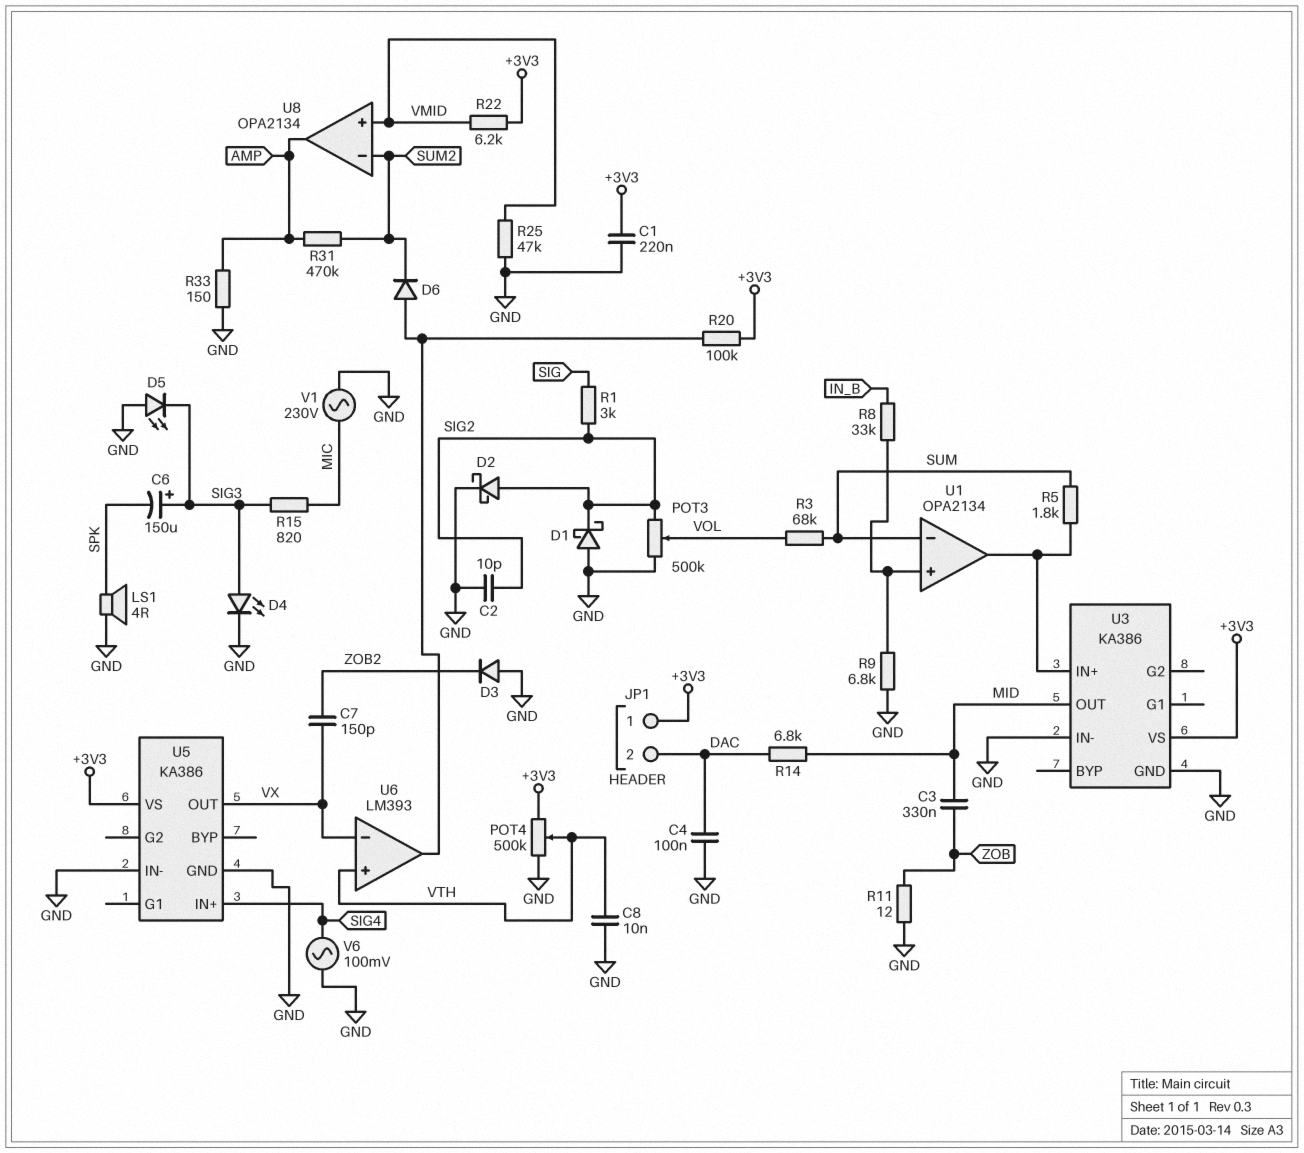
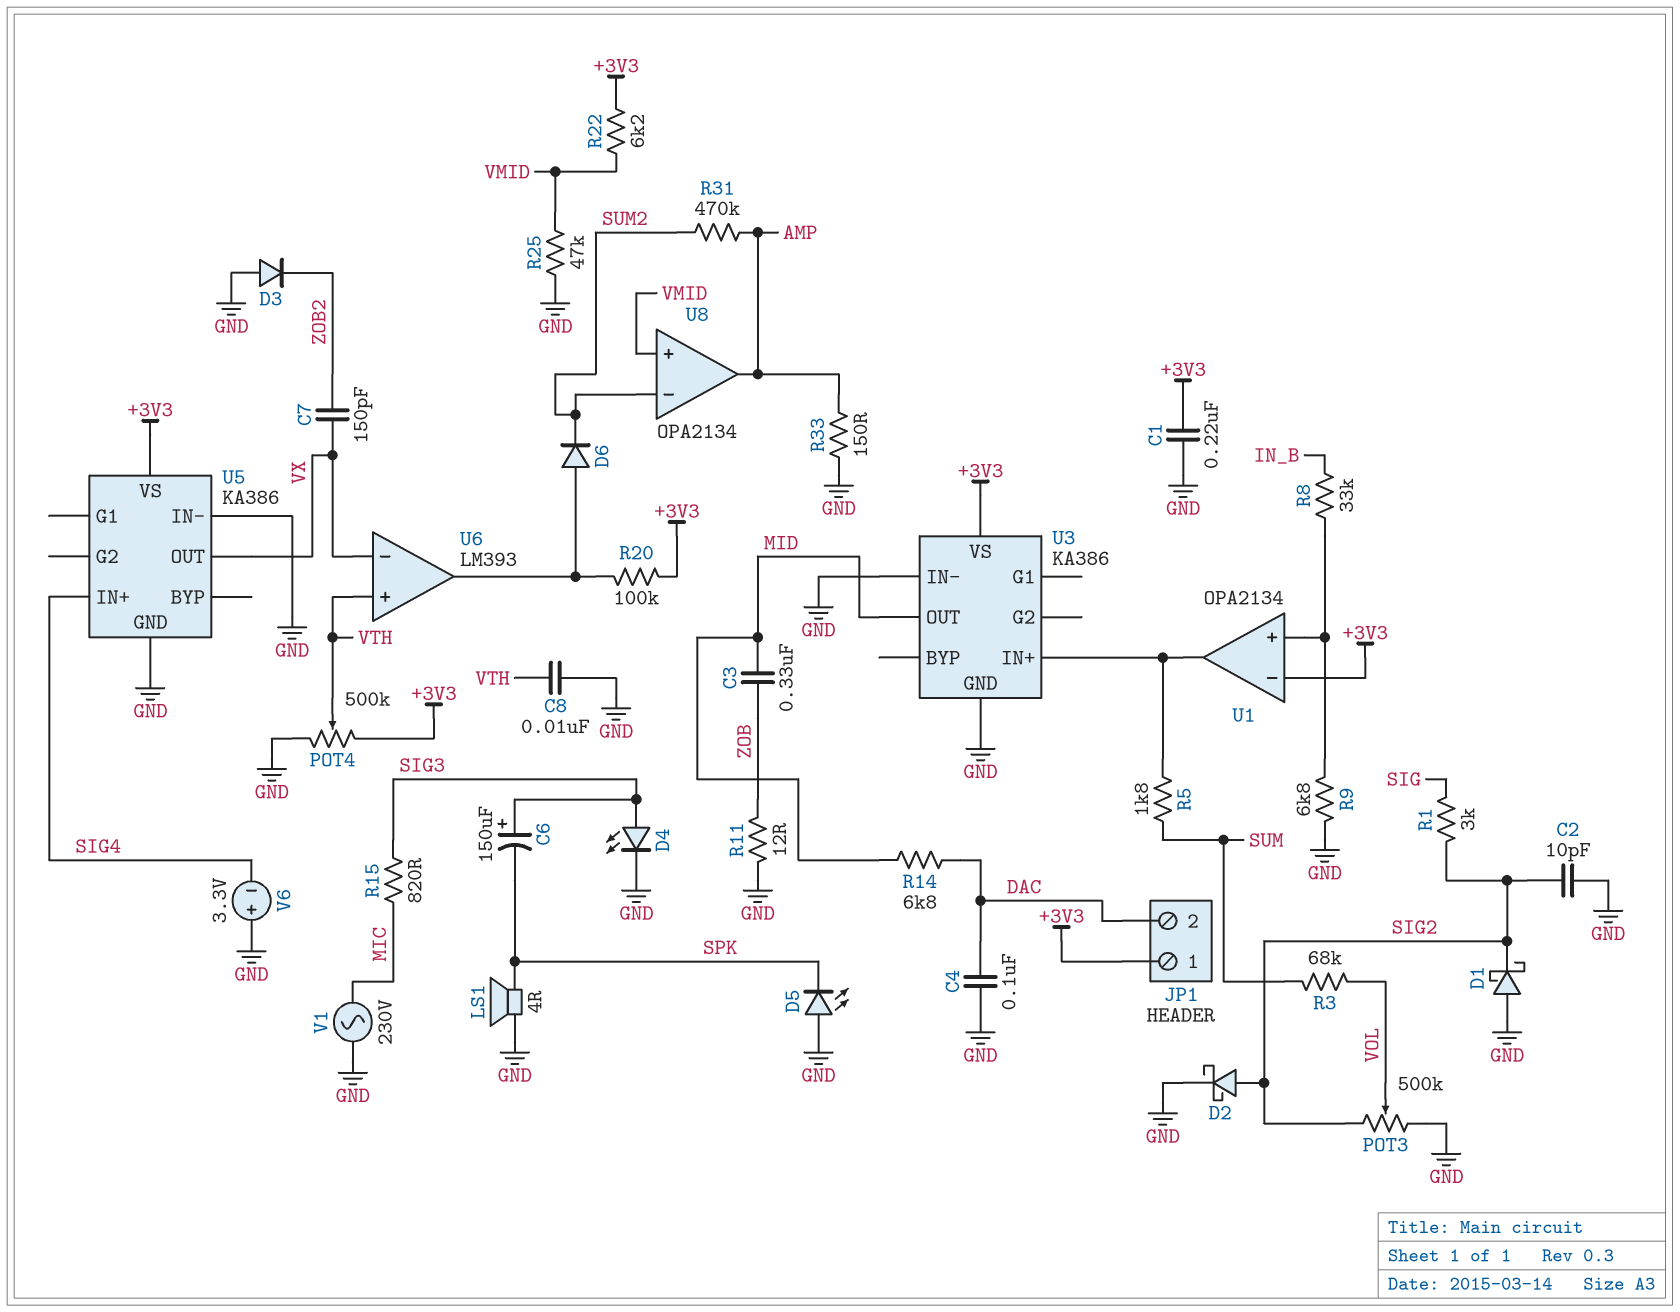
D5: LED (A GND, K SIG3) -> LED (A GND, K SPK)
U1 pin in-: SUM -> +3V3
V6: AC 100mV (GND, SIG4) -> 3.3V (plus GND, minus SIG4)

